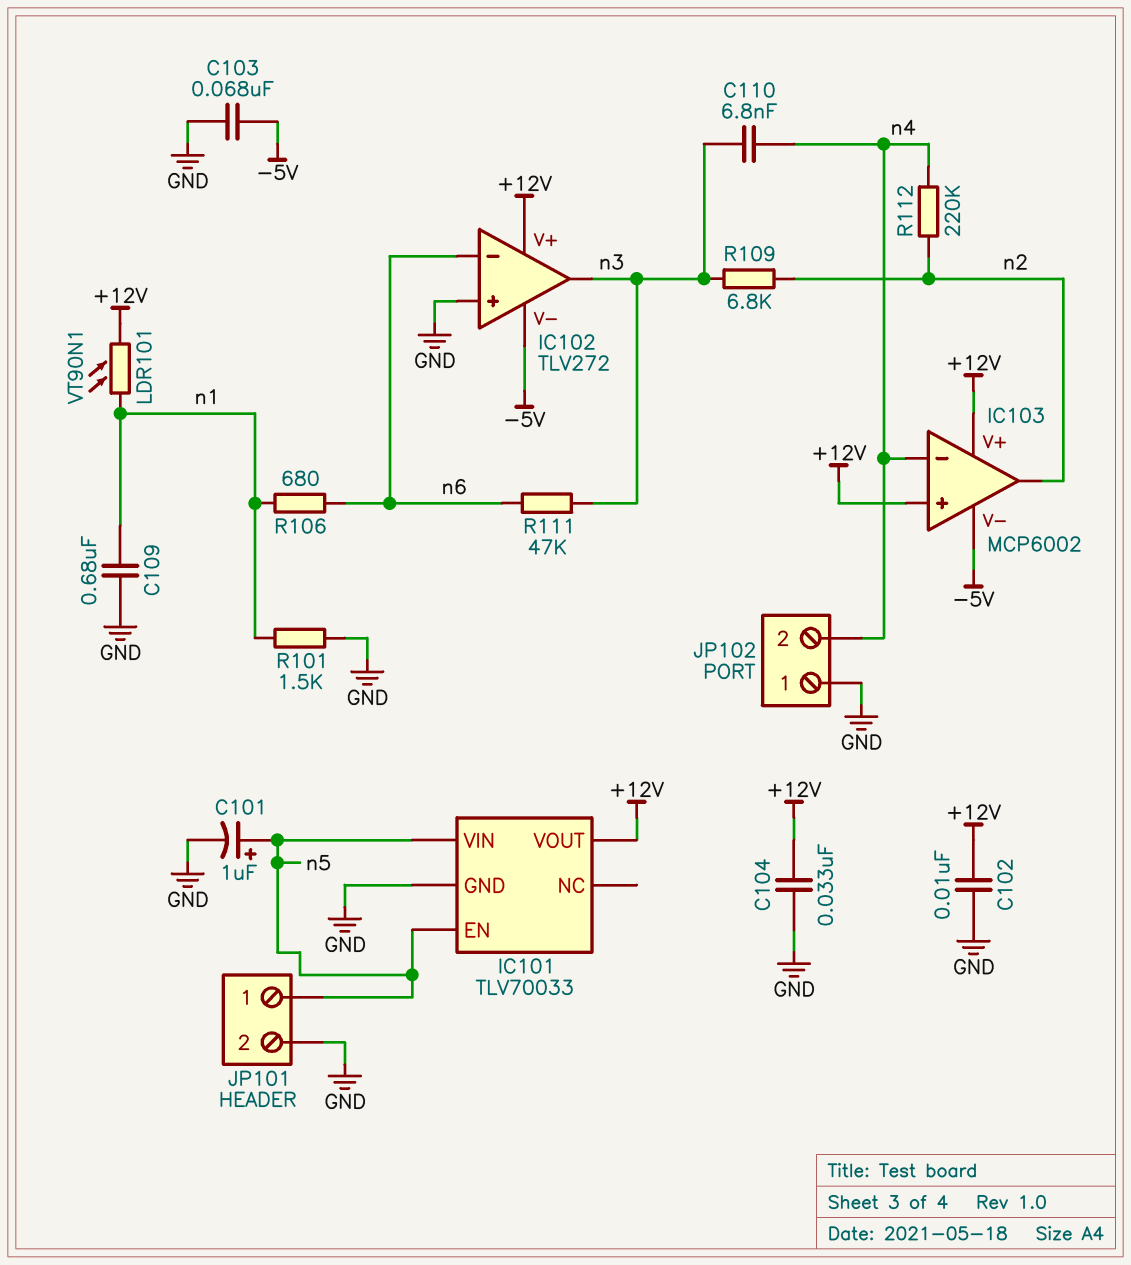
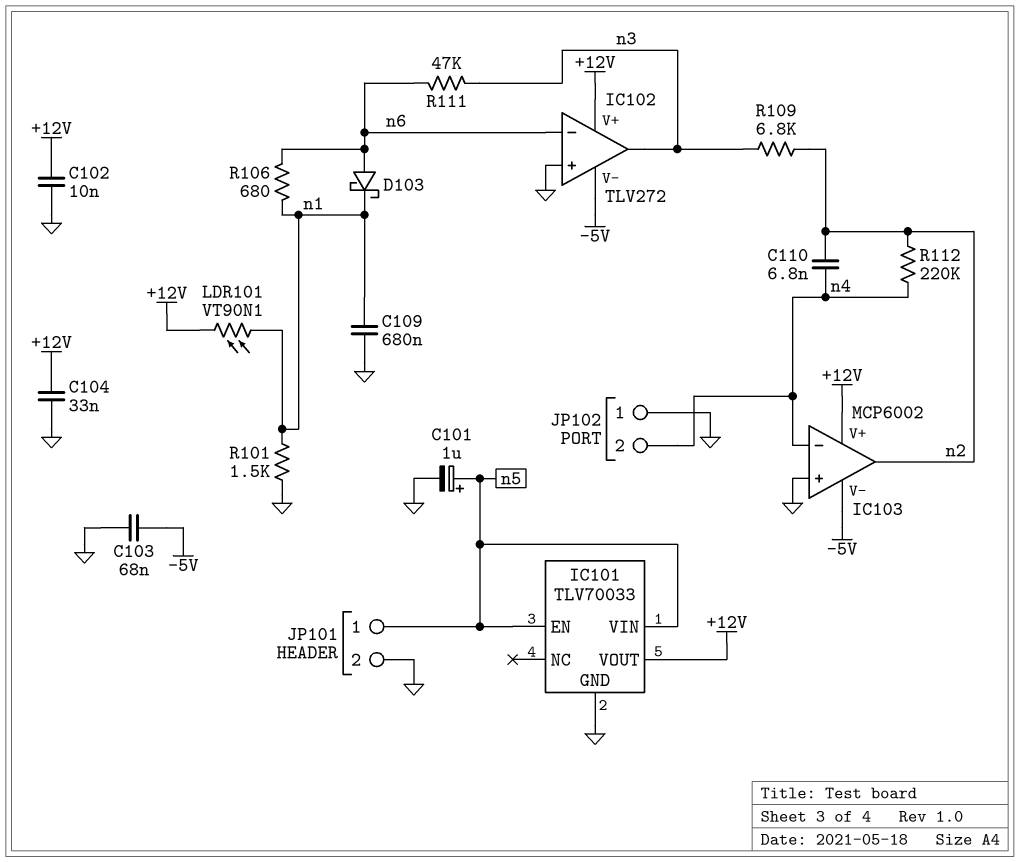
C110: 6.8nF (n3, n4) -> 6.8nF (n2, n4)
D103: none -> schottky (A n6, K n1)
IC103 pin in+: +12V -> GND

